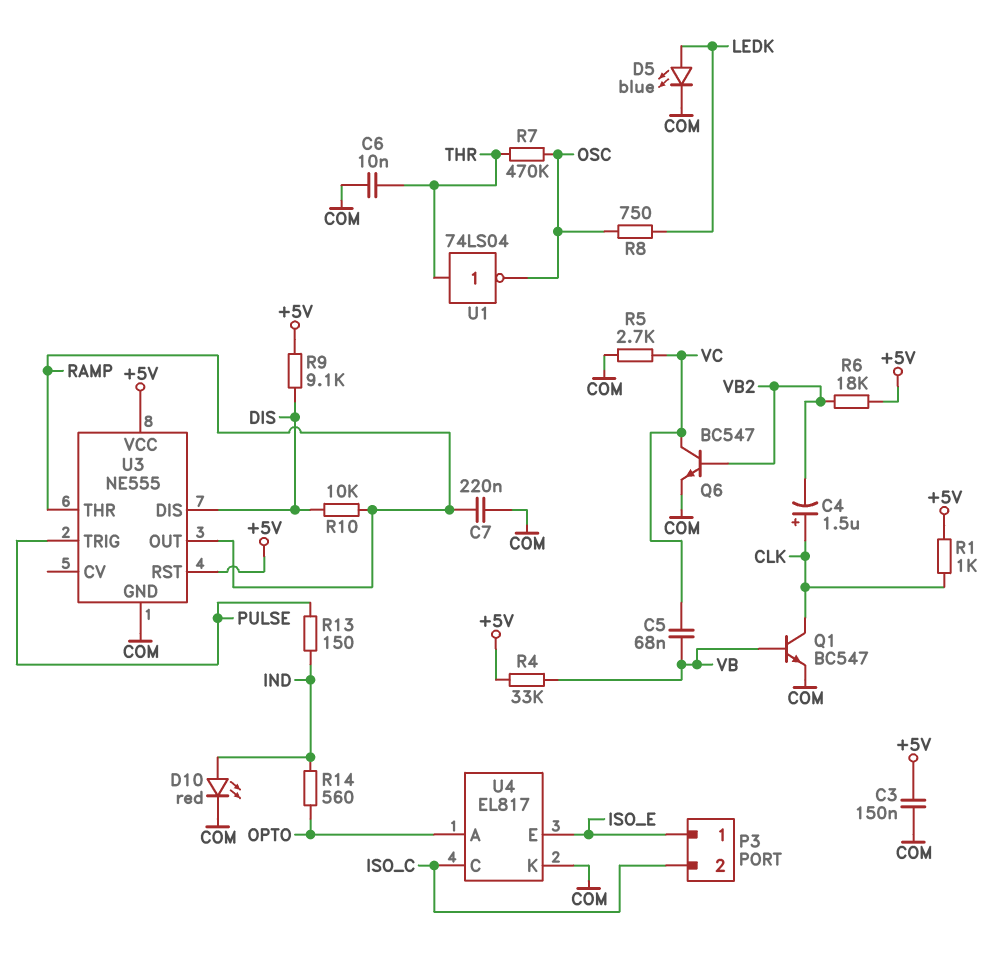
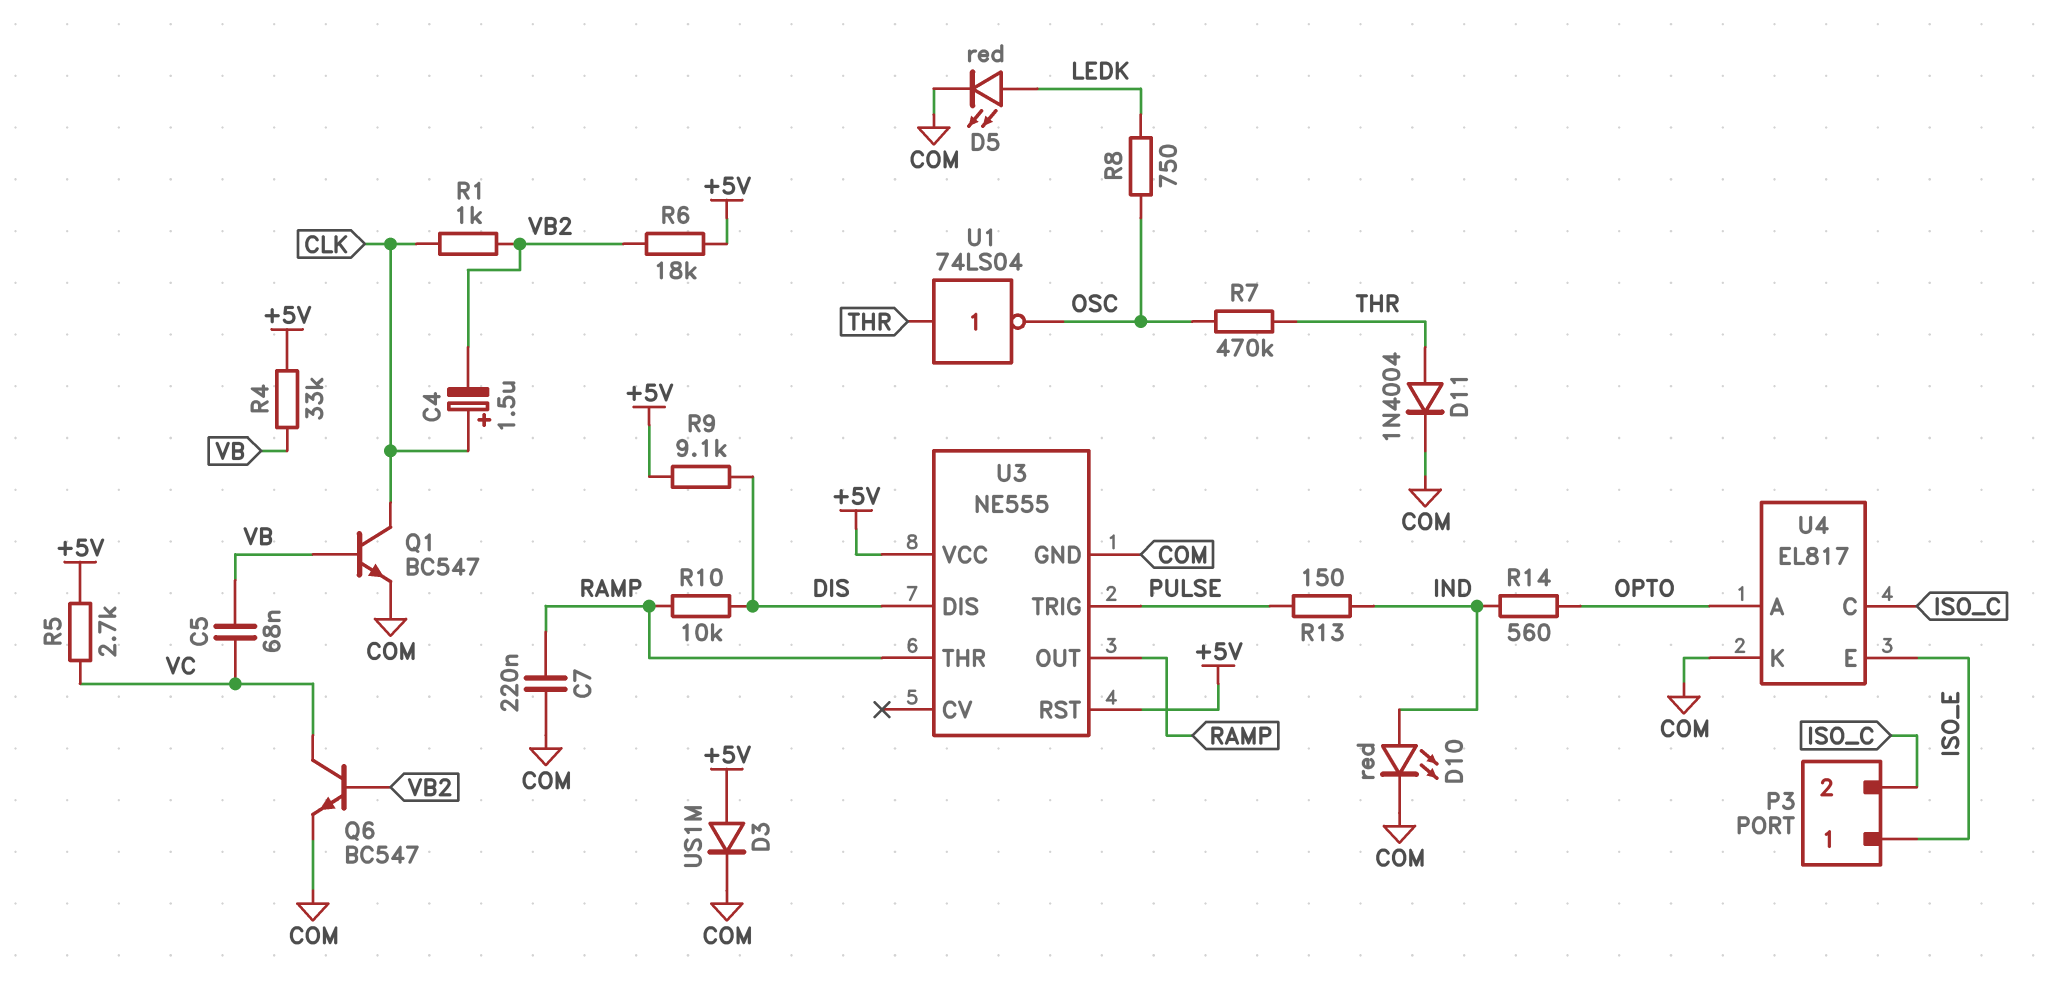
C3: 150nF (+5V, COM) -> none
C6: 10nF (COM, THR) -> none
D3: none -> diode US1M (A +5V, K COM)
D5: LED blue (A LEDK, K COM) -> LED red (A LEDK, K COM)
D11: none -> diode 1N4004 (A THR, K COM)
R1: 1k (+5V, CLK) -> 1k (CLK, VB2)
R5: 2.7k (COM, VC) -> 2.7k (+5V, VC)

